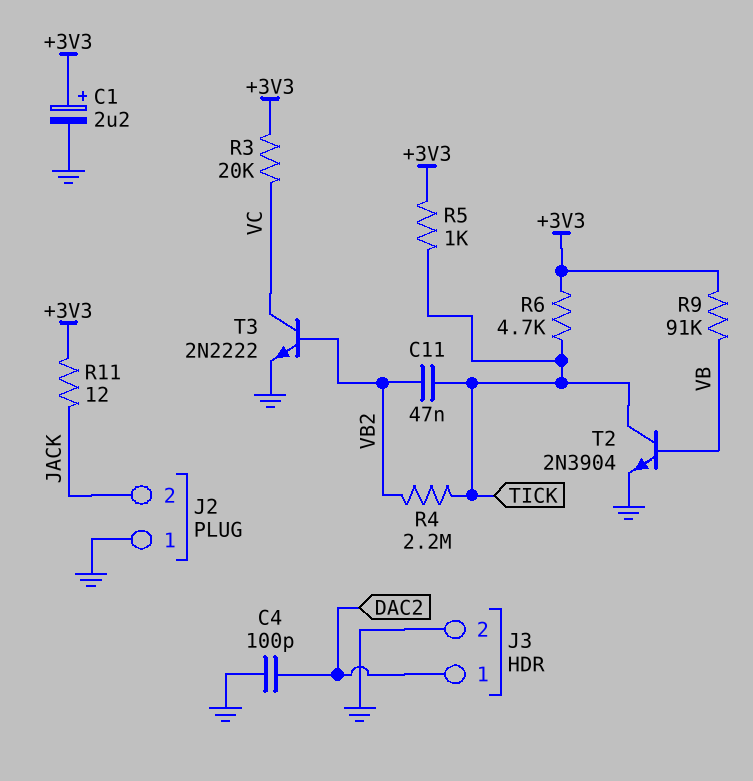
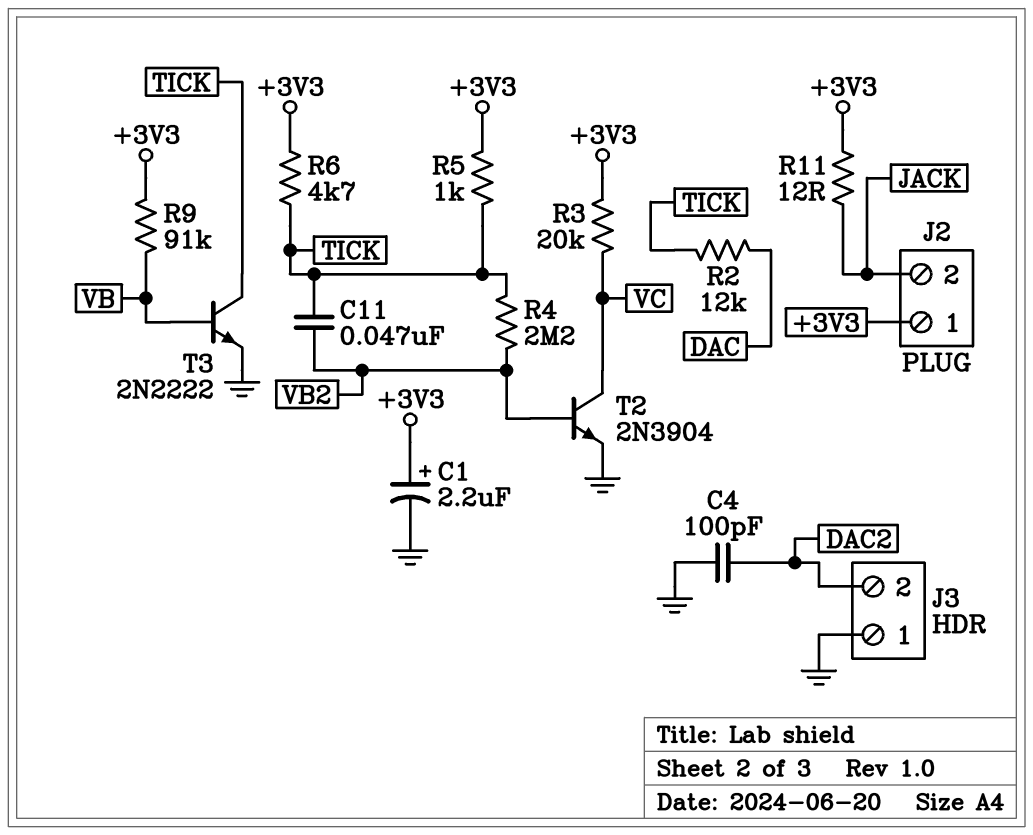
J2 pin 1: GND -> +3V3
J3 pin 1: DAC2 -> GND
J3 pin 2: GND -> DAC2
R2: none -> 12k (DAC, TICK)
T2: NPN 2N3904 (B VB, C TICK, E GND) -> NPN 2N3904 (B VB2, C VC, E GND)
T3: NPN 2N2222 (B VB2, C VC, E GND) -> NPN 2N2222 (B VB, C TICK, E GND)

